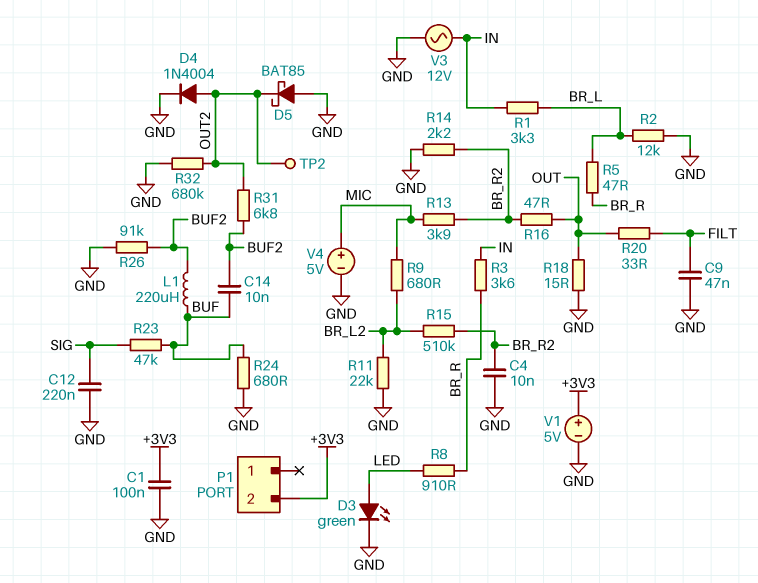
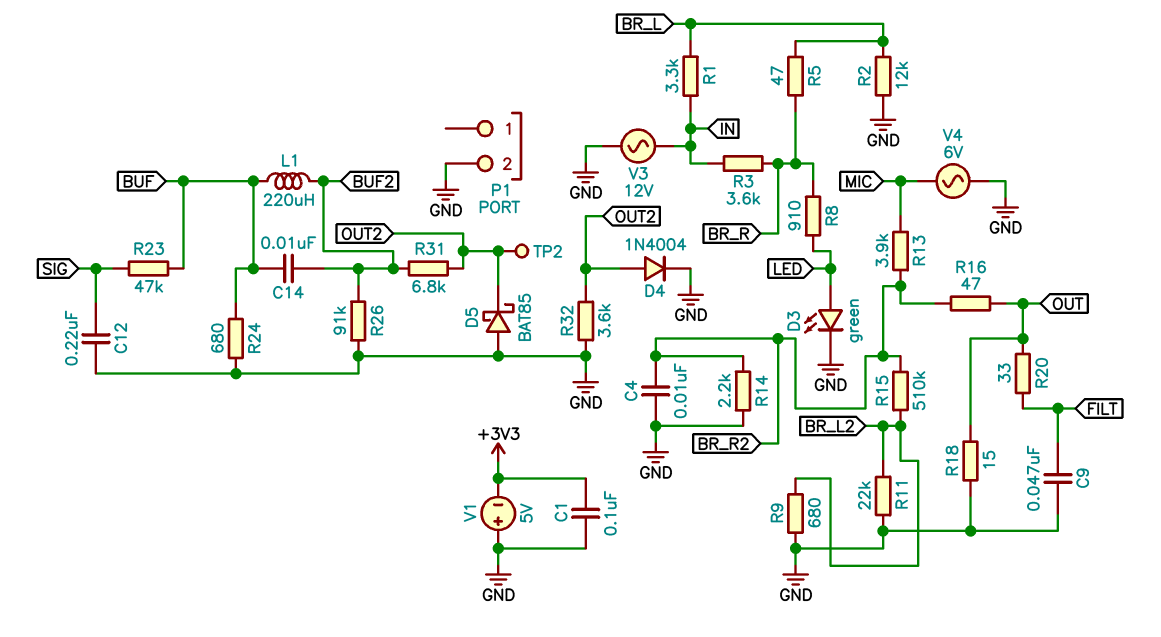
P1 pin 2: +3V3 -> GND
R9: 680 (BR_L2, MIC) -> 680 (BR_L2, GND)
R32: 680k (GND, OUT2) -> 3.6k (GND, OUT2)
V1: 5V (plus +3V3, minus GND) -> 5V (plus GND, minus +3V3)
V4: 5V (plus MIC, minus GND) -> AC 6V (GND, MIC)

